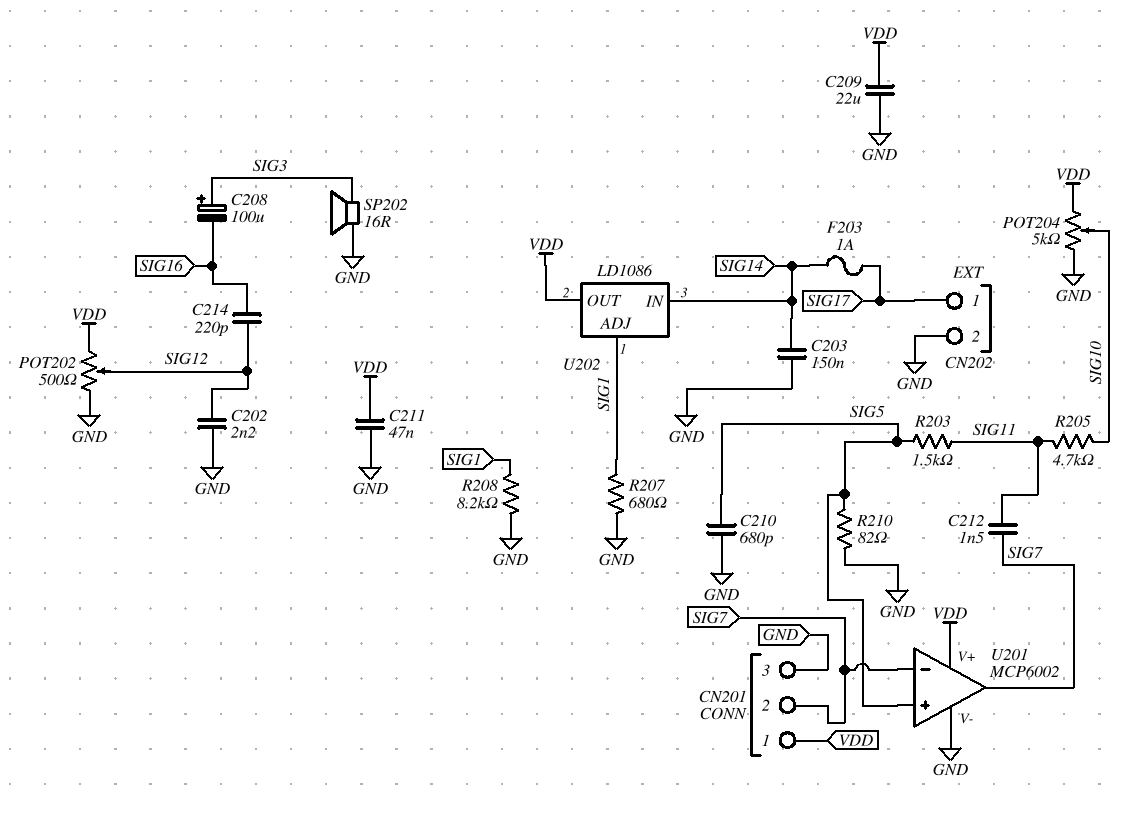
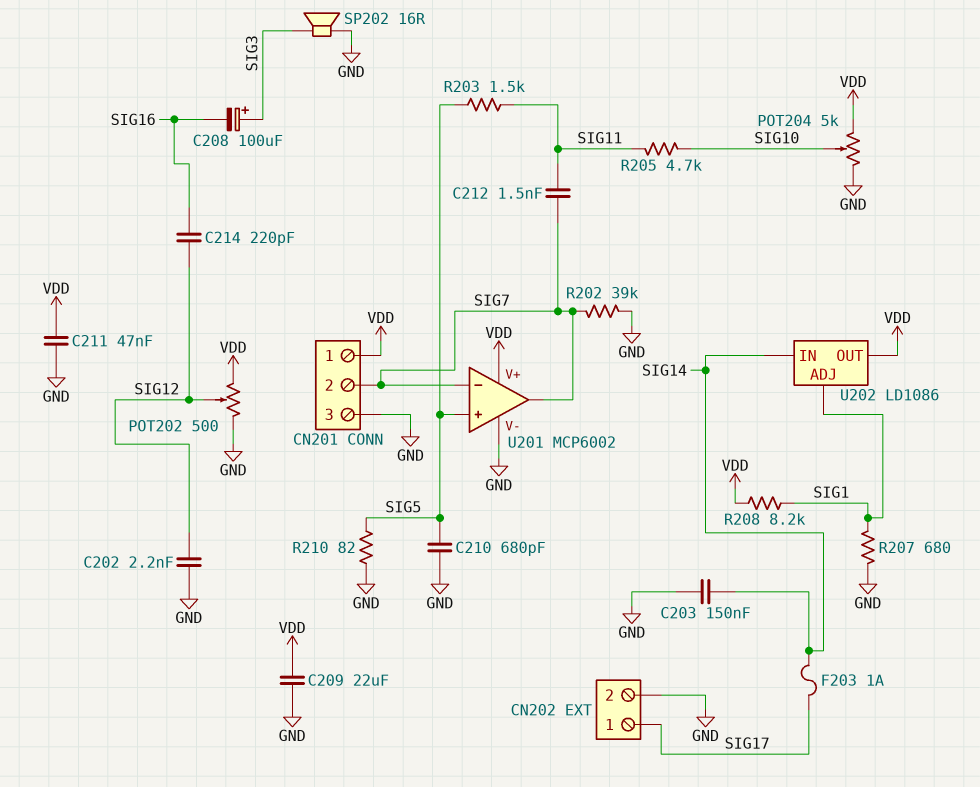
R202: none -> 39k (GND, SIG7)
R208: 8.2k (GND, SIG1) -> 8.2k (SIG1, VDD)

